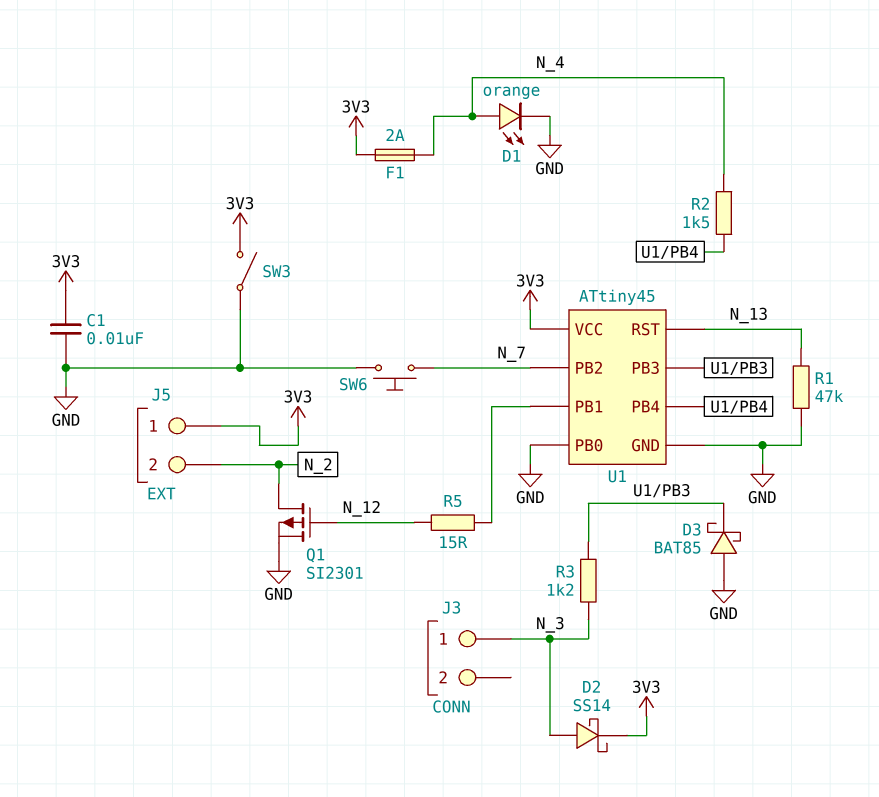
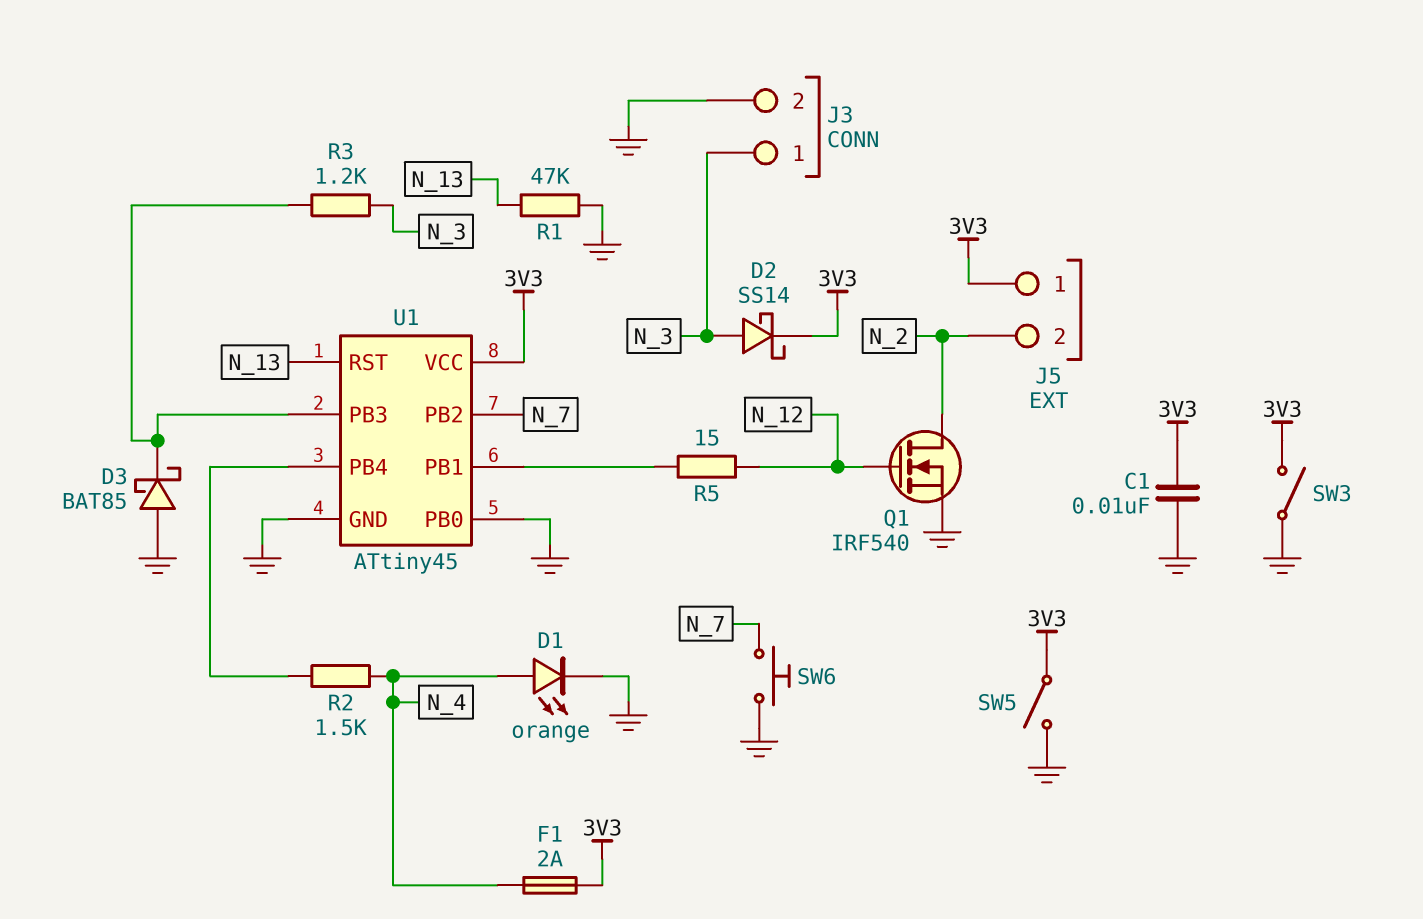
J3 pin 2: none -> GND
Q1: PMOS SI2301 (G N_12, D N_2, S GND) -> NMOS IRF540 (G N_12, D N_2, S GND)
SW5: none -> switch (3V3, GND)

